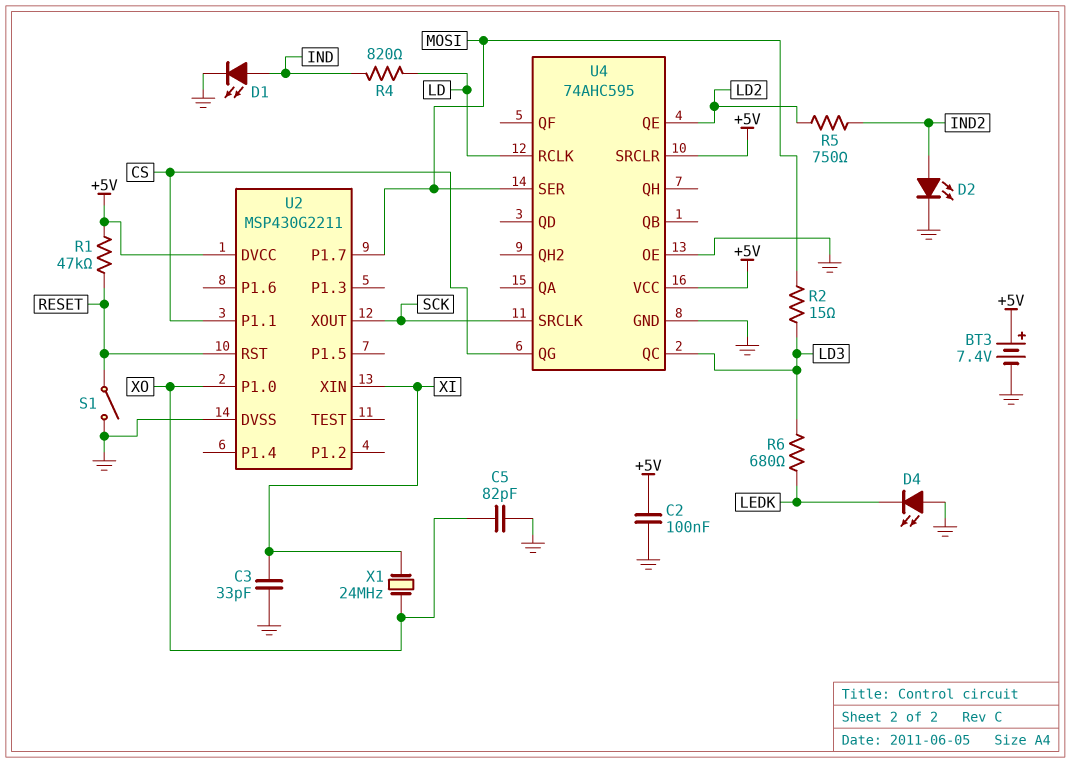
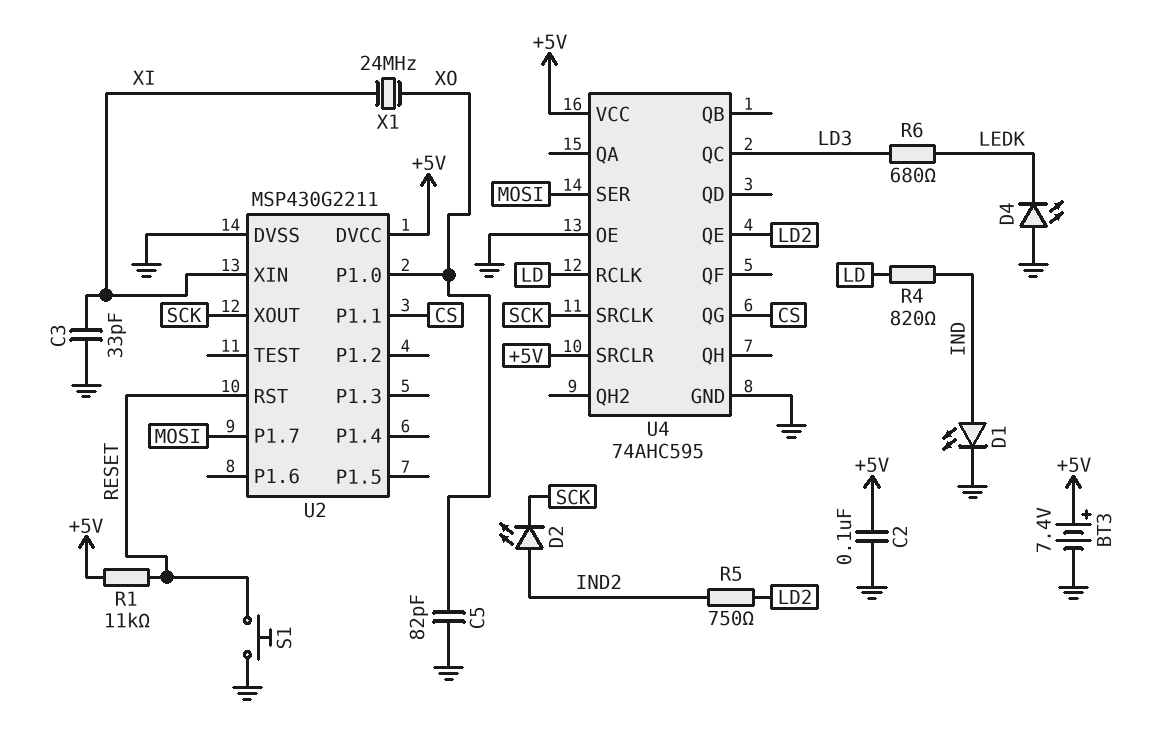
D2: LED (A IND2, K GND) -> LED (A IND2, K SCK)
R1: 47k (+5V, RESET) -> 11k (+5V, RESET)
R2: 15 (LD3, MOSI) -> none
S1: switch (GND, RESET) -> button (GND, RESET)

